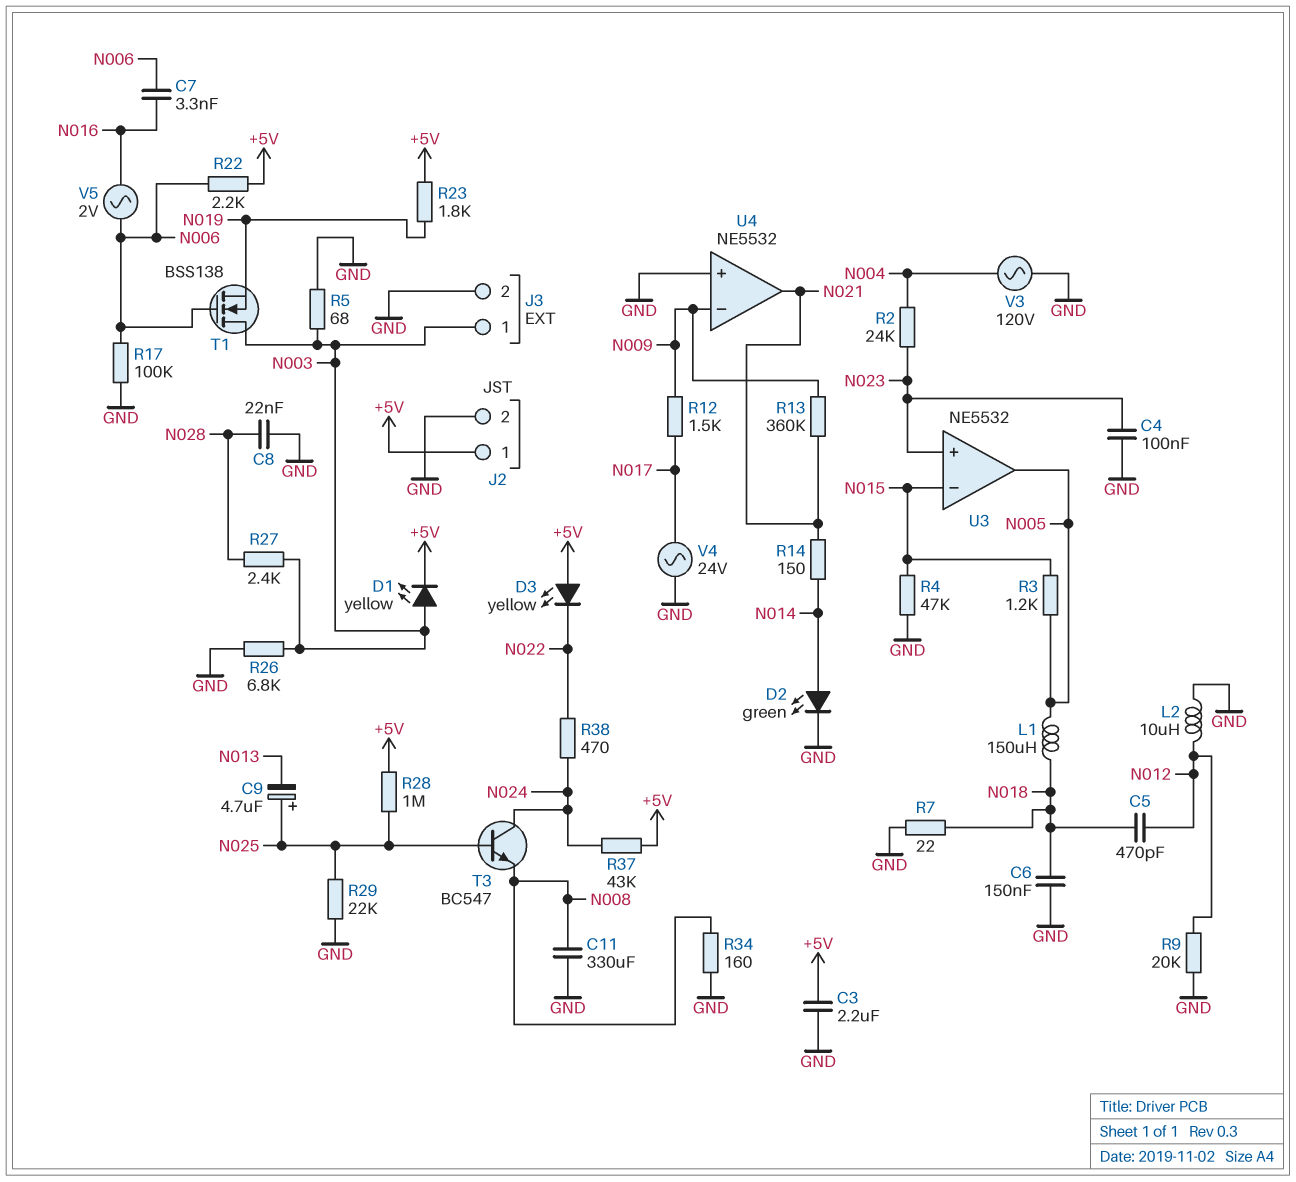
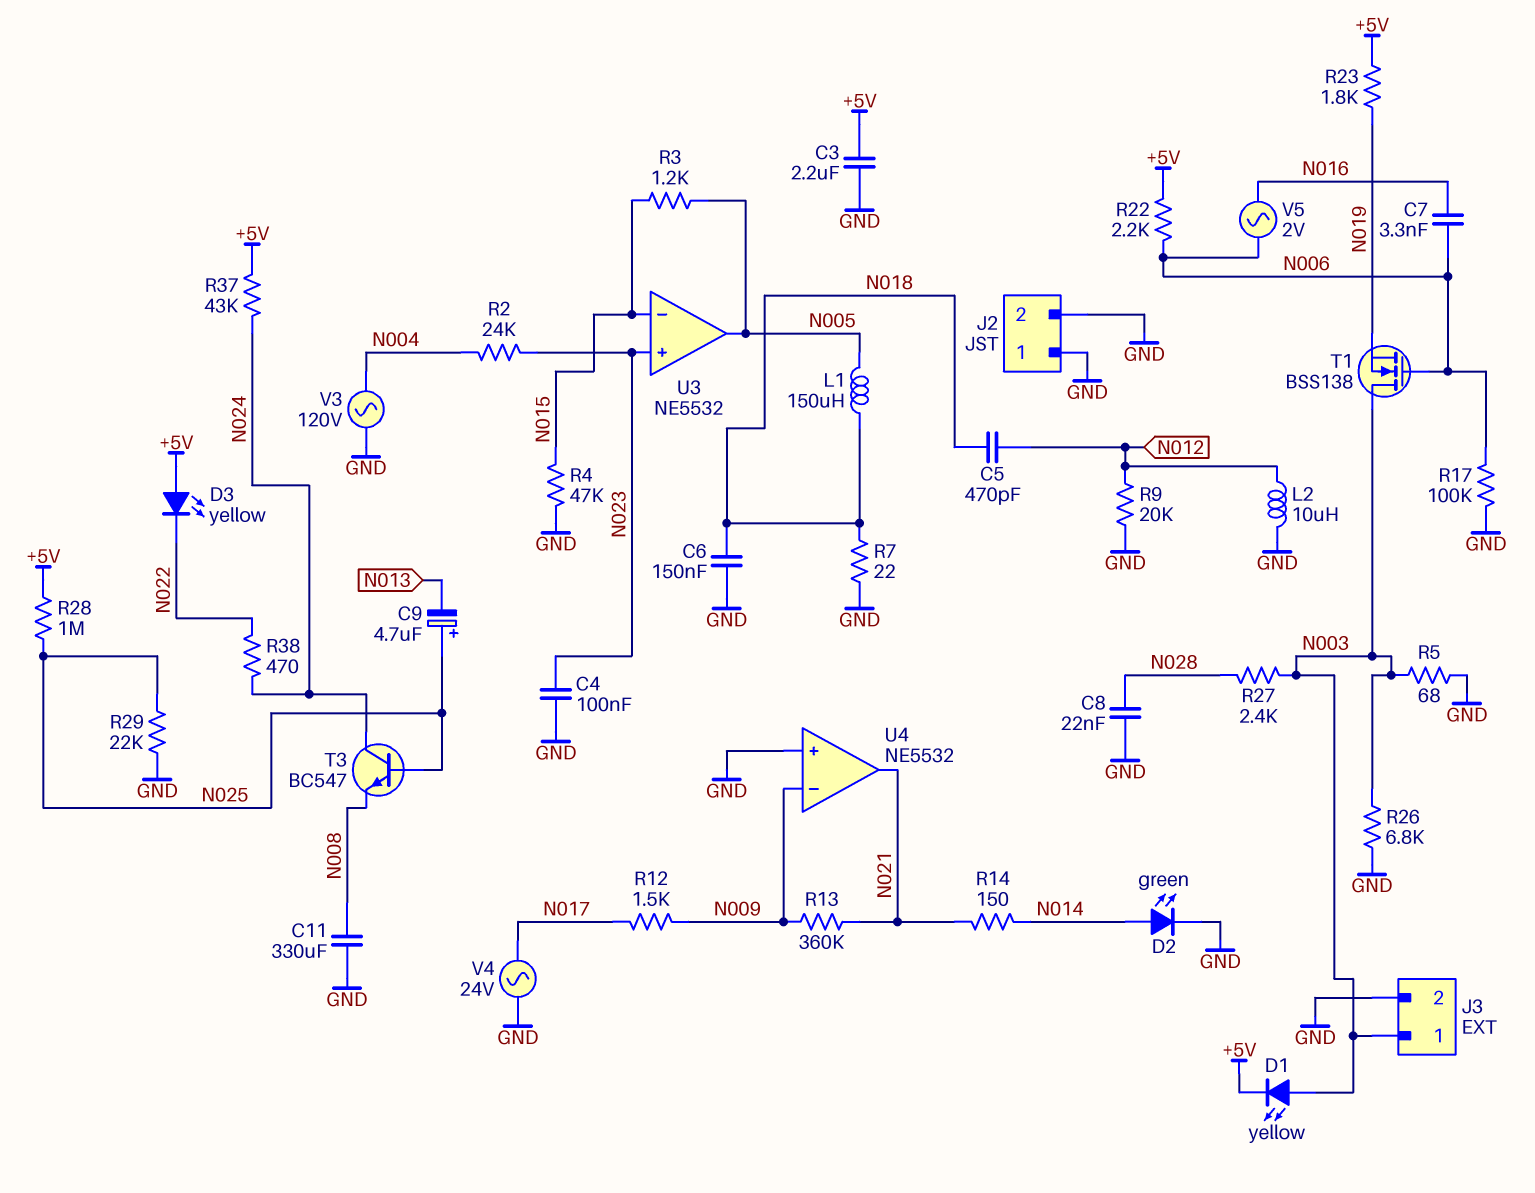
J2 pin 1: +5V -> GND
R34: 160 (GND, N008) -> none

